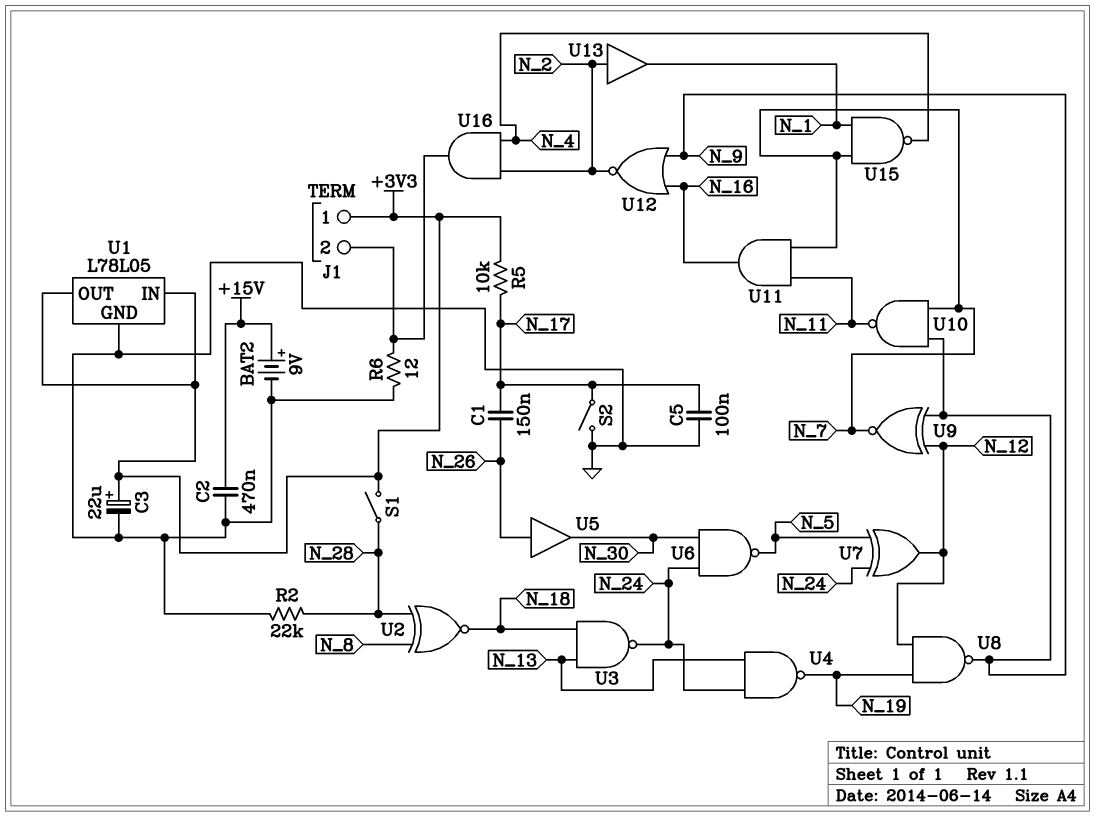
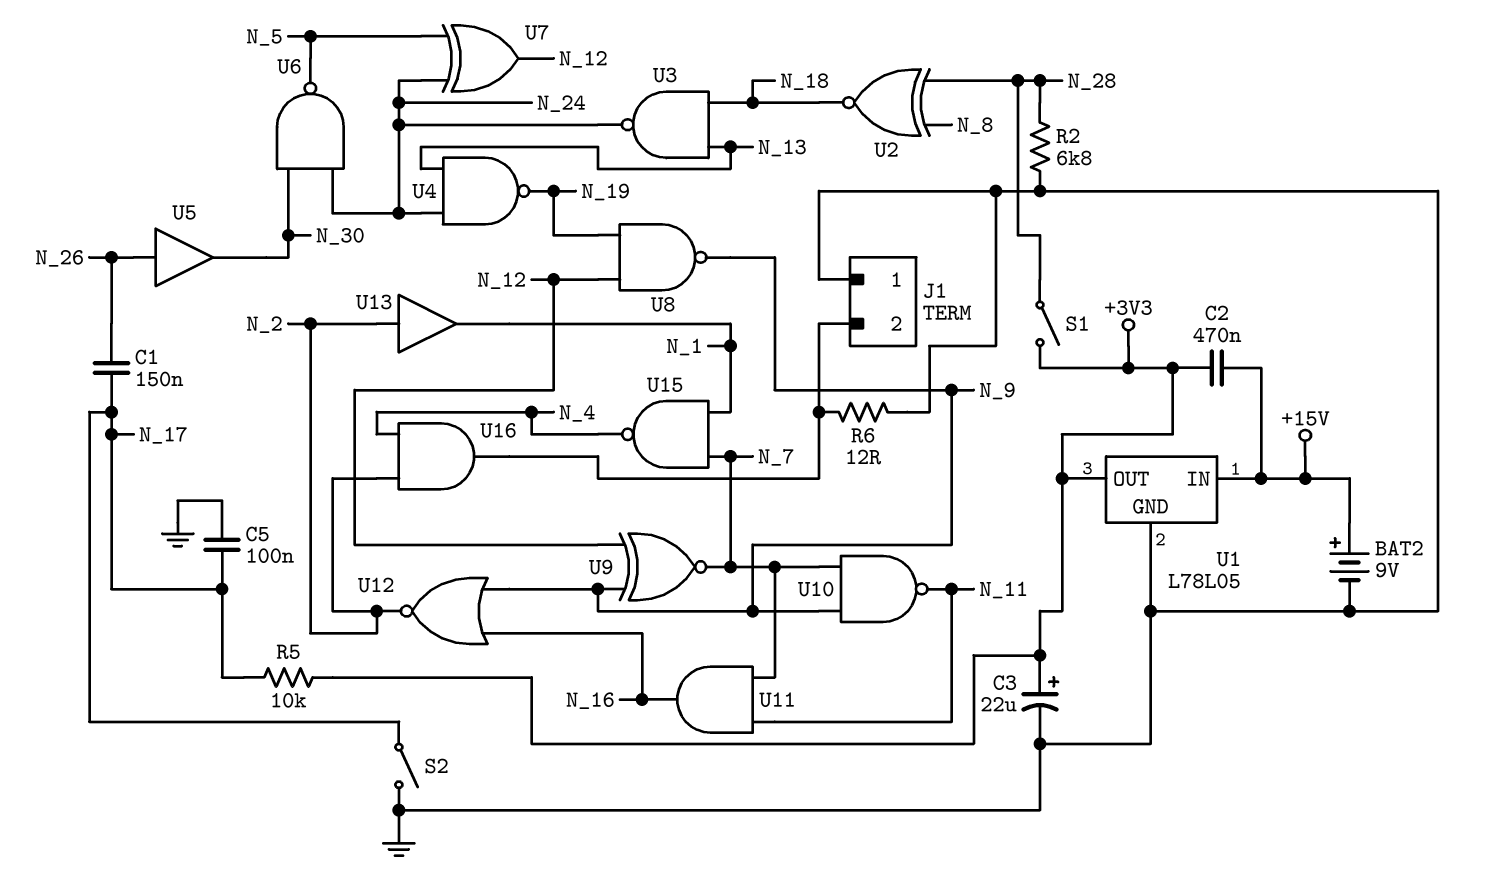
C2: 470nF (+15V, GND) -> 470nF (+3V3, +15V)
J1 pin 1: +3V3 -> GND
R2: 22k (GND, N_28) -> 6.8k (GND, N_28)
U1 pin IN: +3V3 -> +15V

